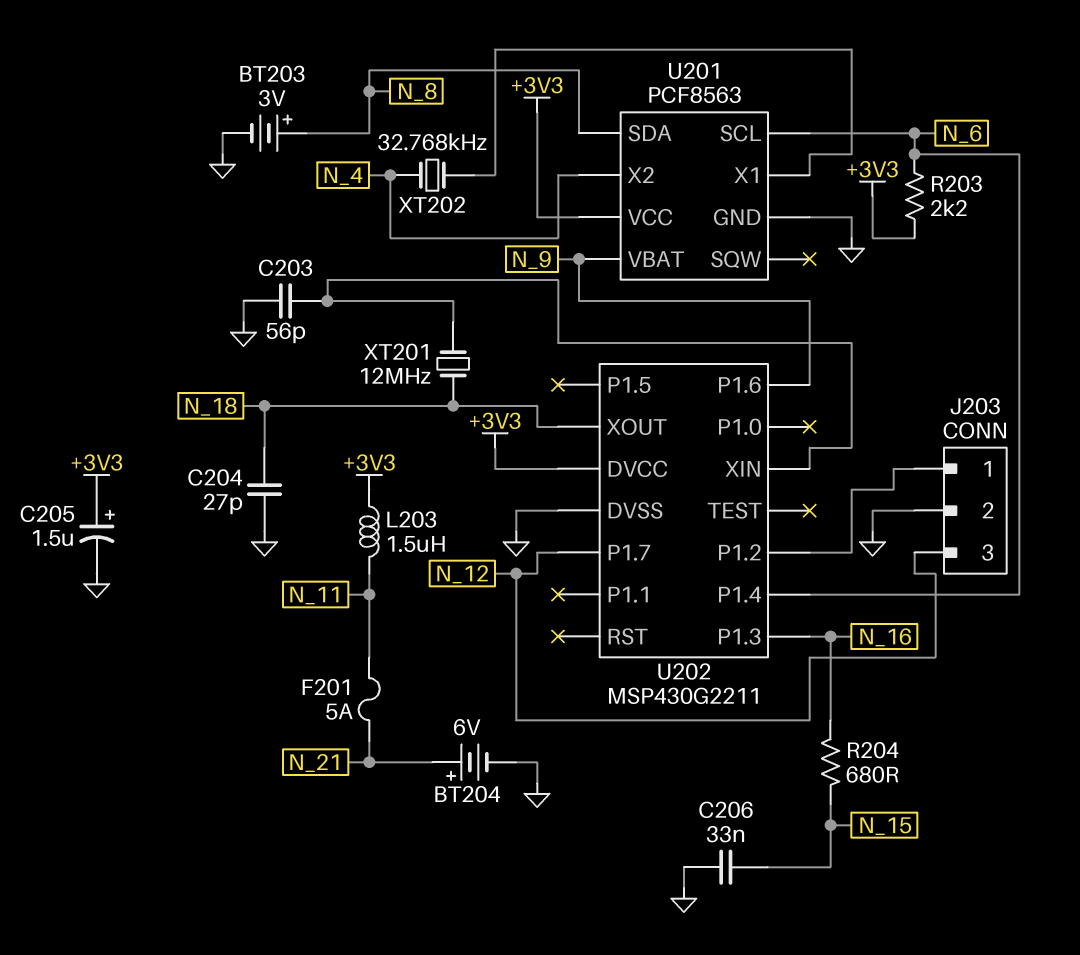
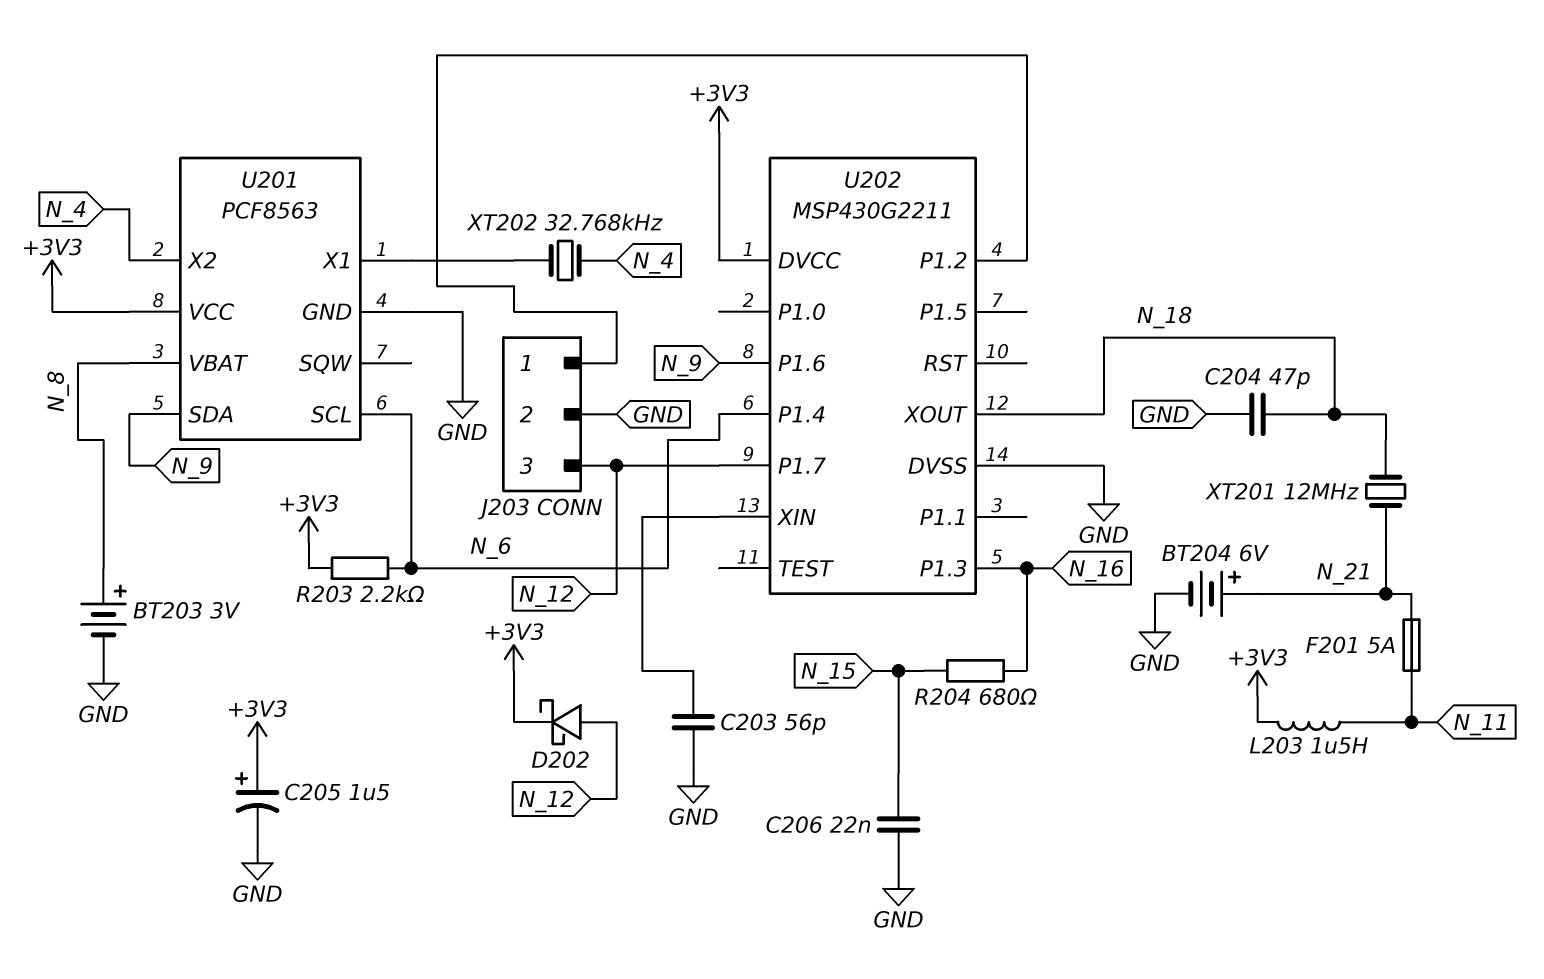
C204: 27pF (GND, N_18) -> 47pF (GND, N_18)
C206: 33nF (GND, N_15) -> 22nF (GND, N_15)
D202: none -> schottky (A N_12, K +3V3)
U201 pin SDA: N_8 -> N_9
U201 pin VBAT: N_9 -> N_8
XT201: 12MHz (N_18, U202/XIN) -> 12MHz (N_18, N_21)

